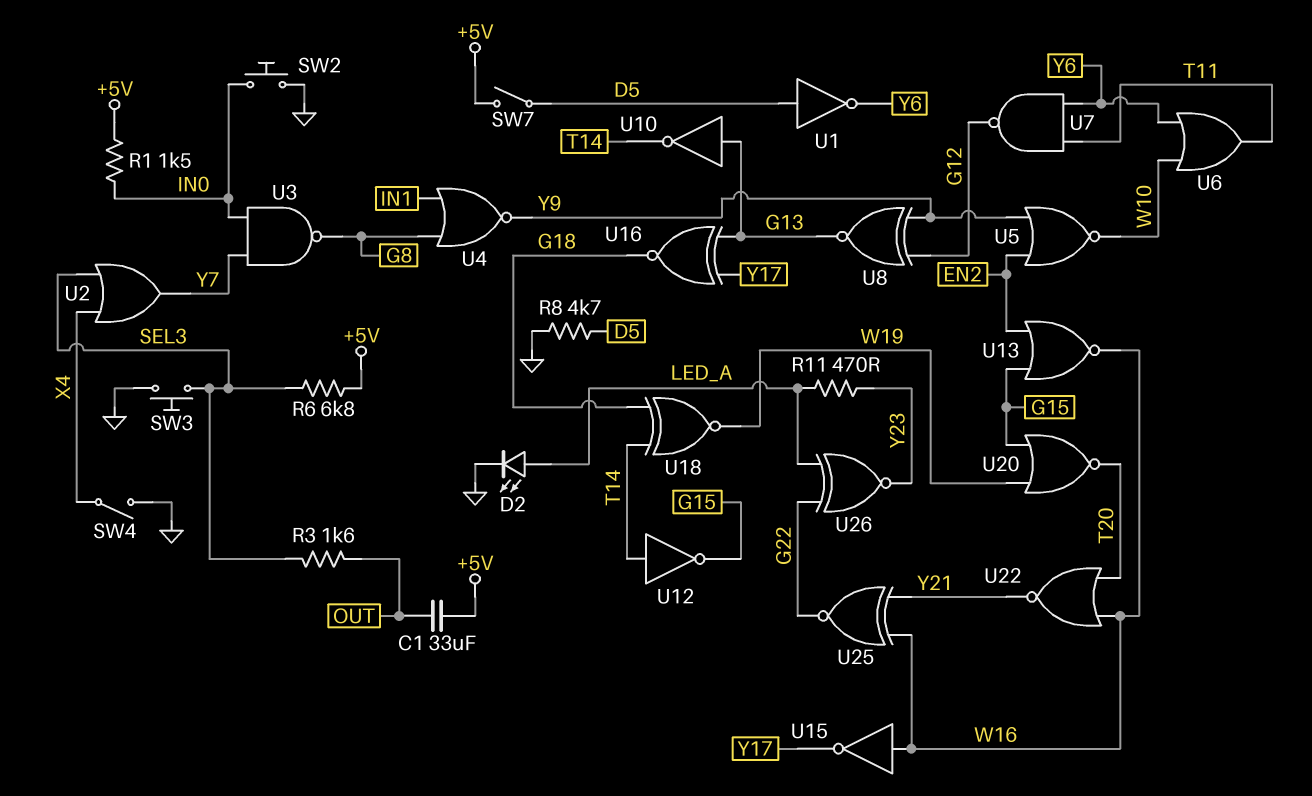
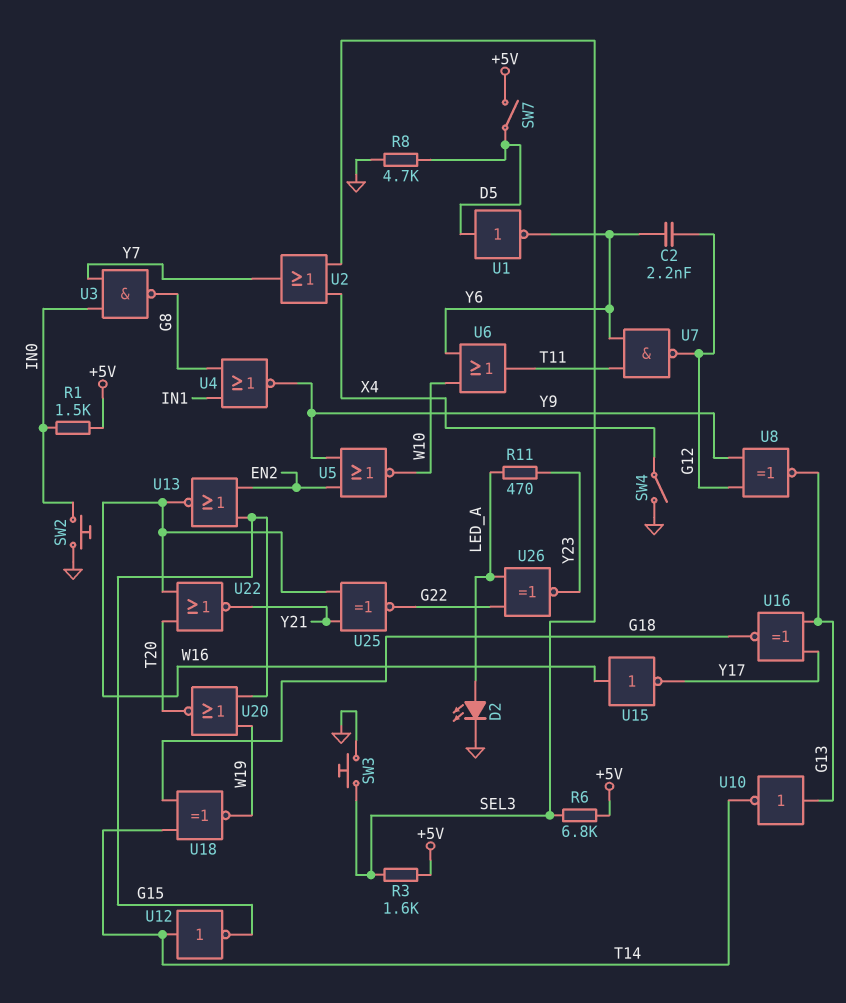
C1: 33uF (+5V, OUT) -> none
C2: none -> 2.2nF (G12, Y6)
R3: 1.6k (OUT, SEL3) -> 1.6k (+5V, SEL3)

